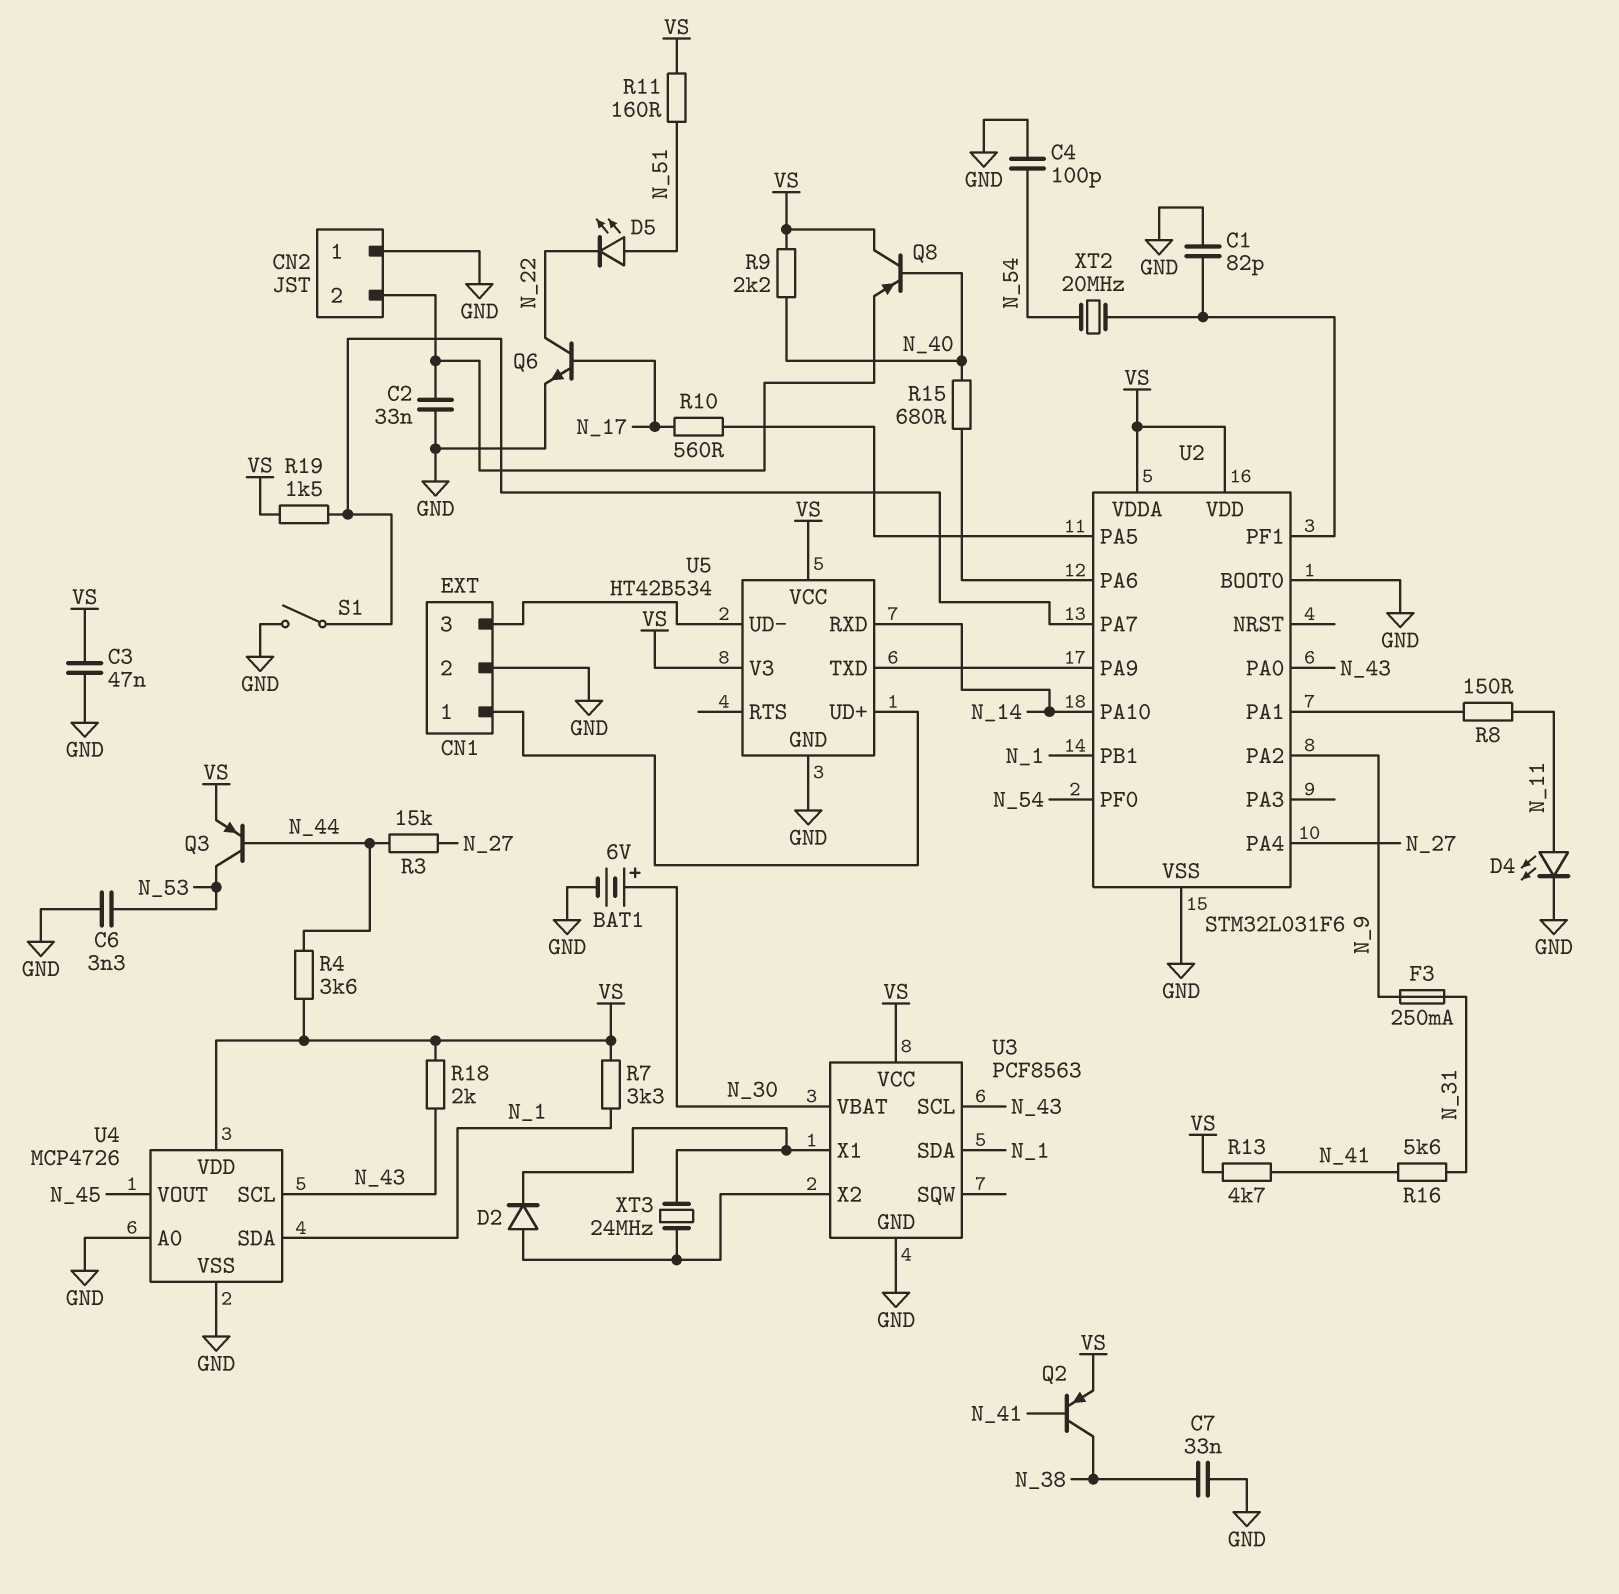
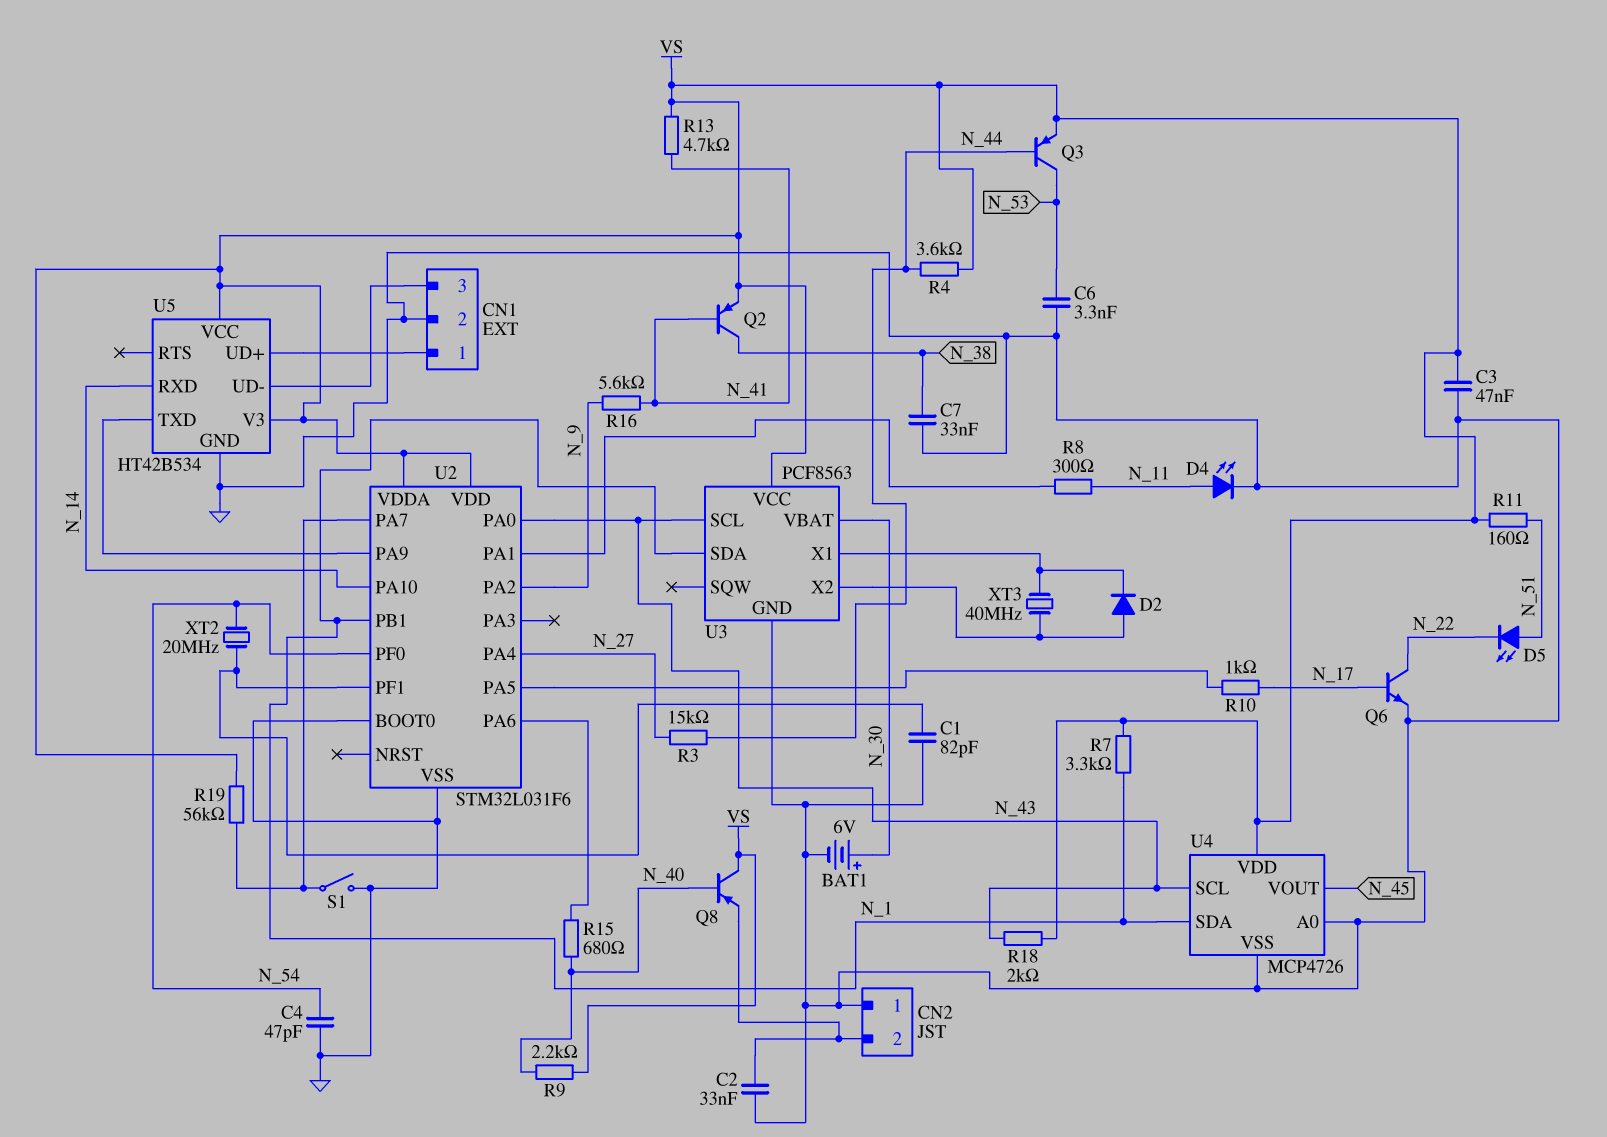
C4: 100pF (GND, N_54) -> 47pF (GND, N_54)
F3: 250mA (N_9, N_31) -> none
R8: 150 (N_11, U2/PA1) -> 300 (N_11, U2/PA1)
R10: 560 (N_17, U2/PA5) -> 1k (N_17, U2/PA5)
R16: 5.6k (N_31, N_41) -> 5.6k (N_9, N_41)
R19: 1.5k (U2/PA7, VS) -> 56k (U2/PA7, VS)
XT3: 24MHz (U3/X1, U3/X2) -> 40MHz (U3/X1, U3/X2)

